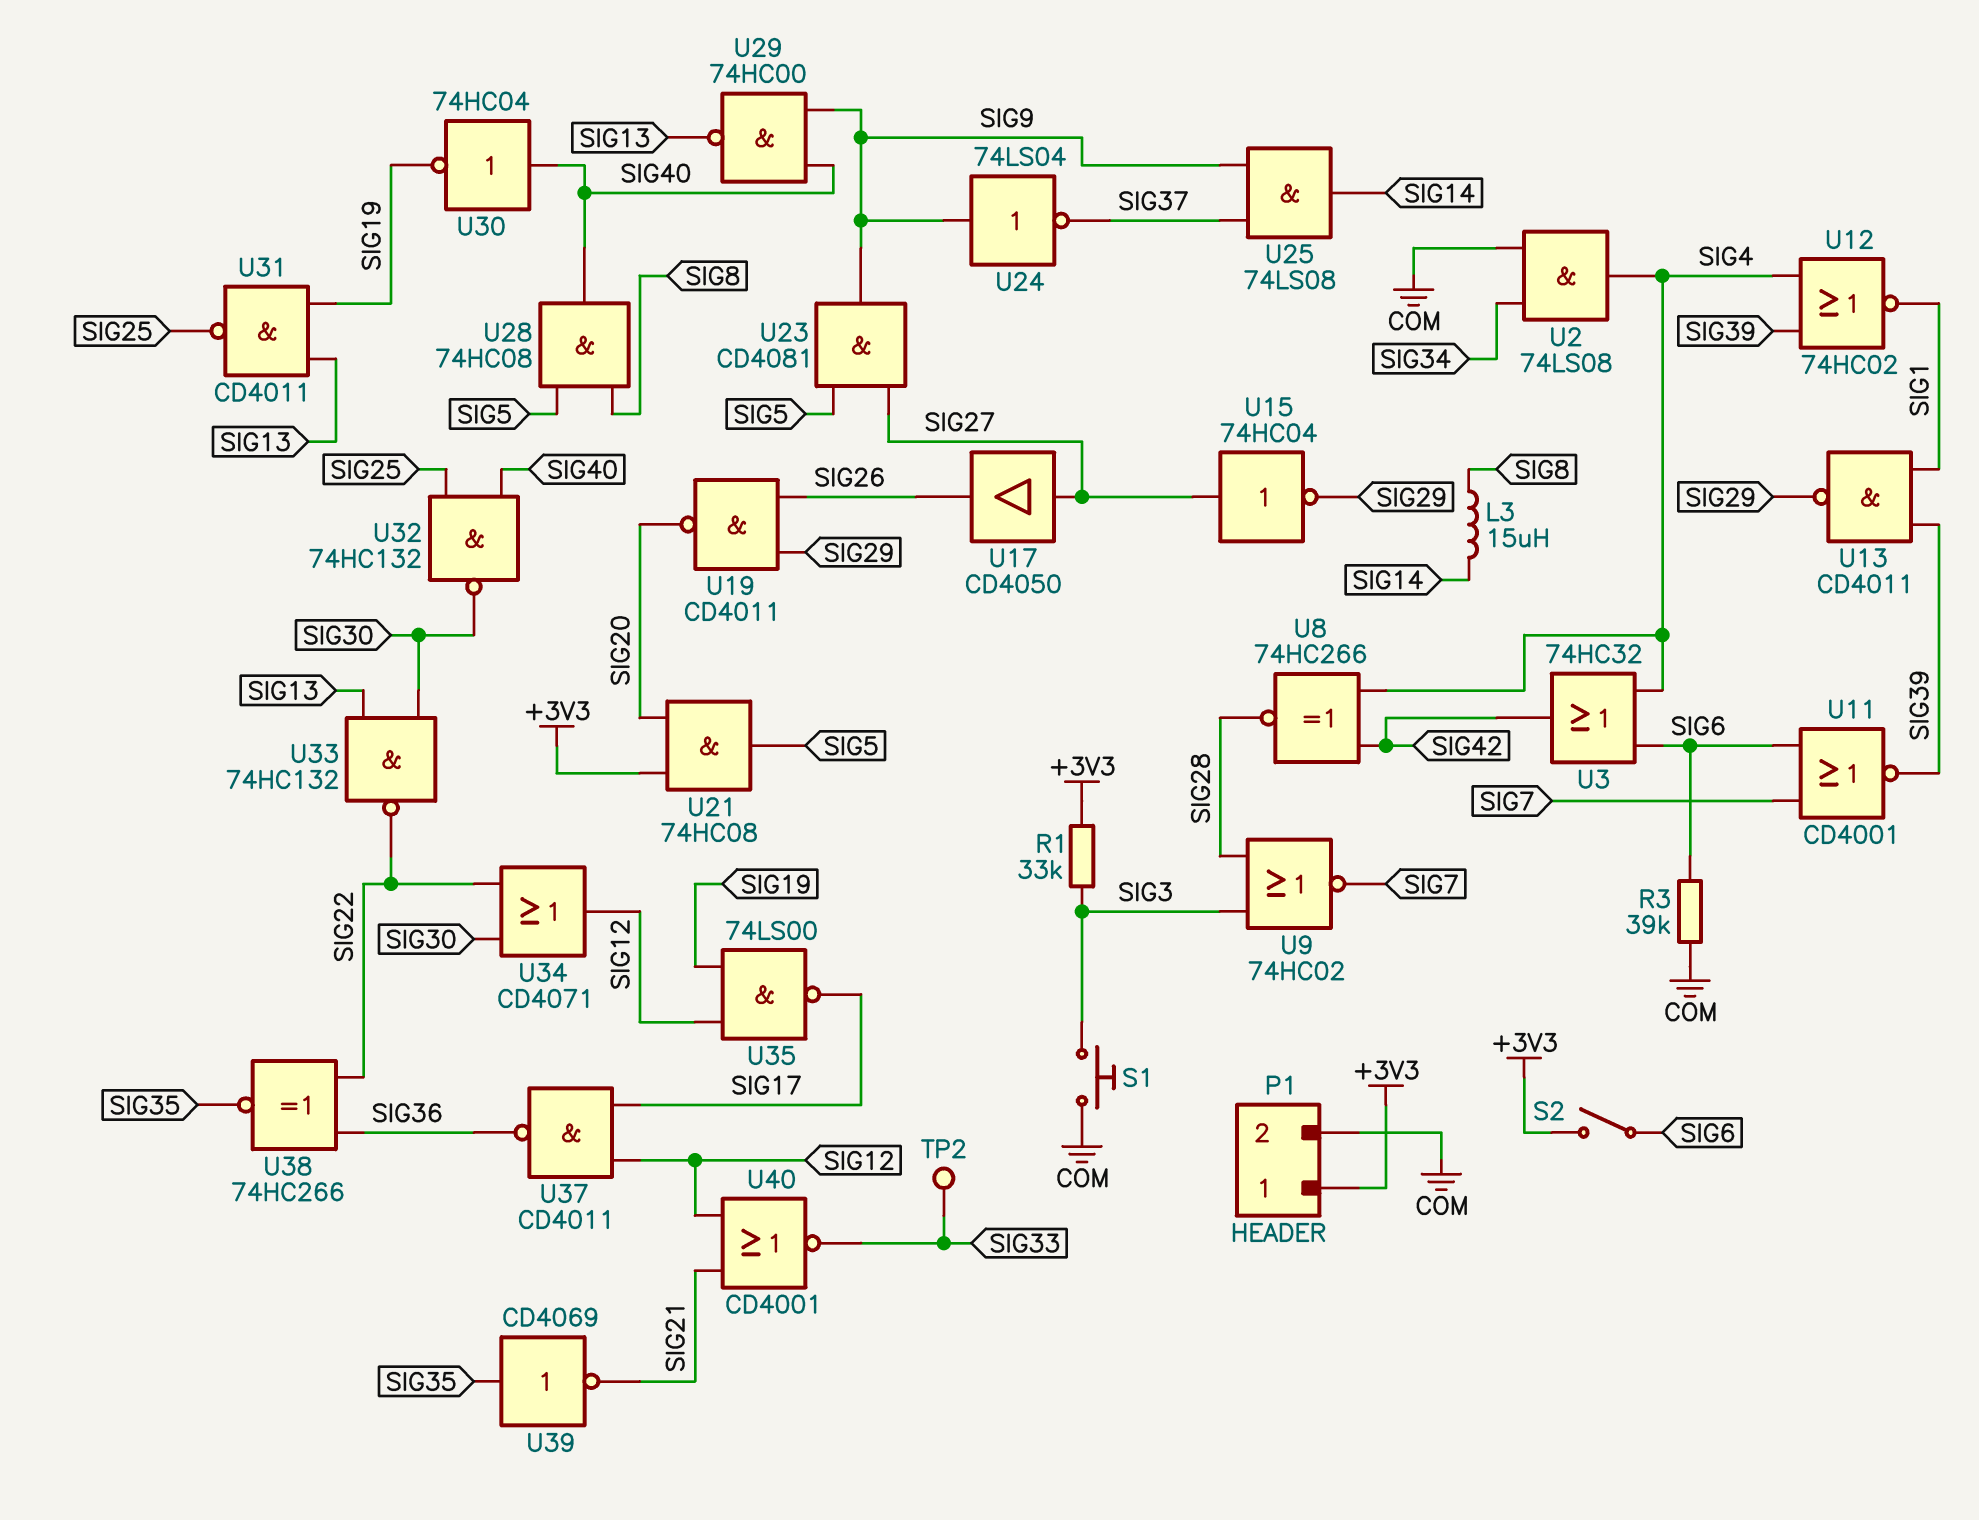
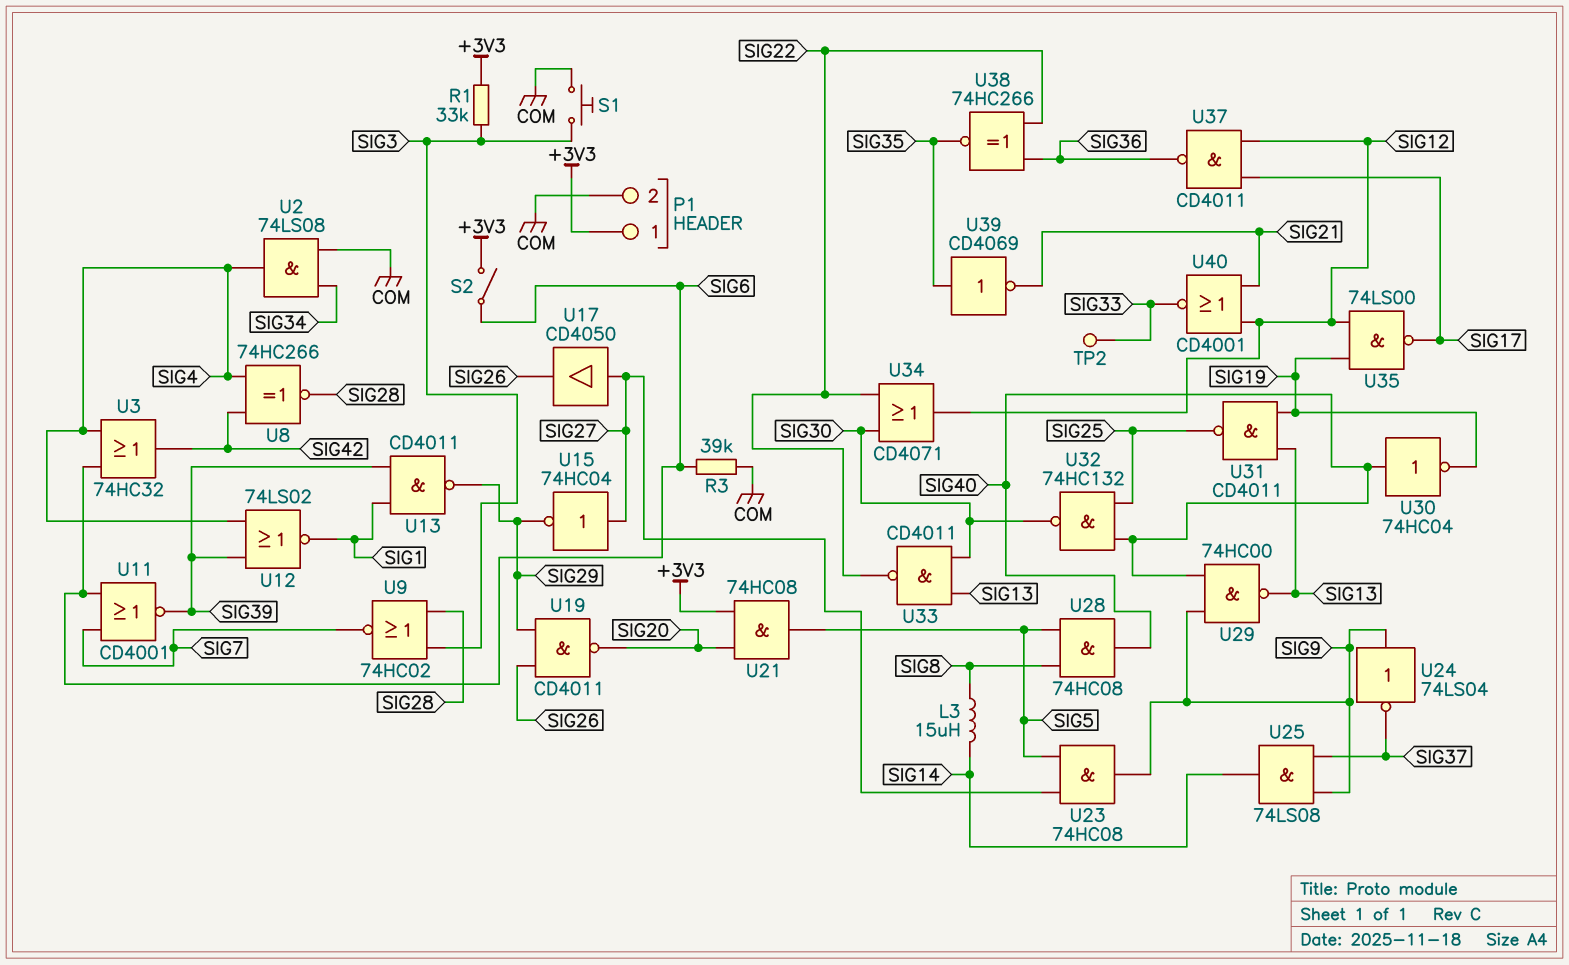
U12: NOR 74HC02 (in SIG4, in SIG39, out SIG1) -> NOR 74LS02 (in SIG4, in SIG39, out SIG1)
U23: AND CD4081 (in SIG5, in SIG27, out SIG9) -> AND 74HC08 (in SIG5, in SIG27, out SIG9)
U33: NAND 74HC132 (in SIG13, in SIG30, out SIG22) -> NAND CD4011 (in SIG13, in SIG30, out SIG22)

